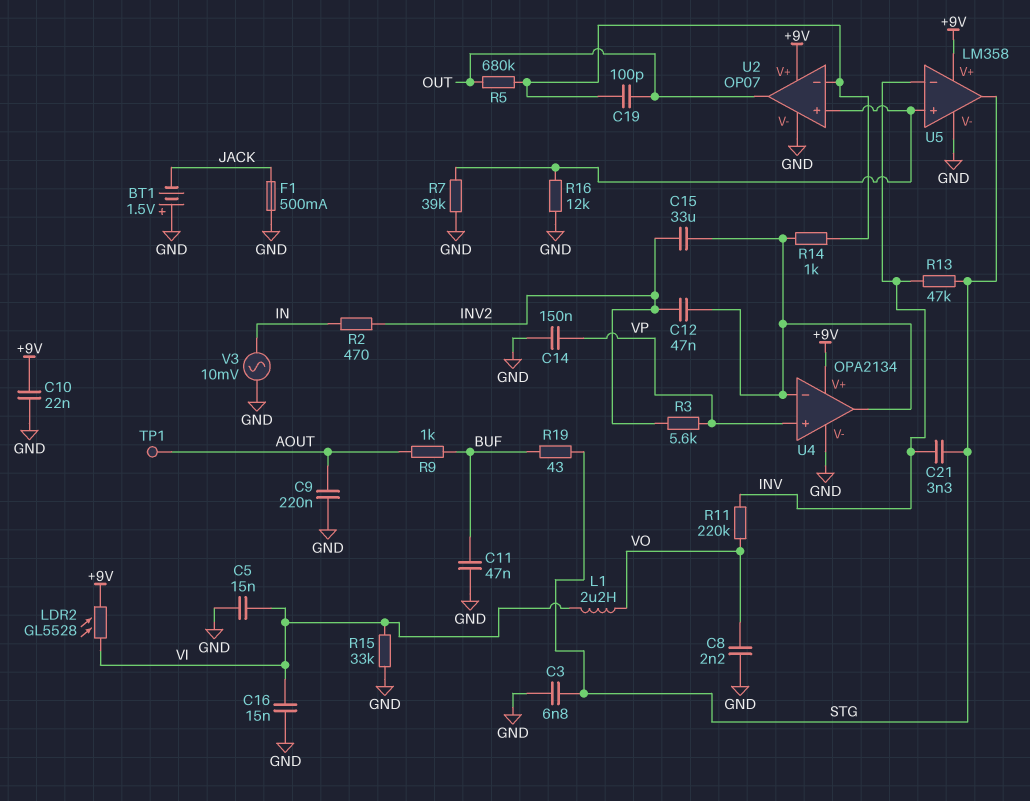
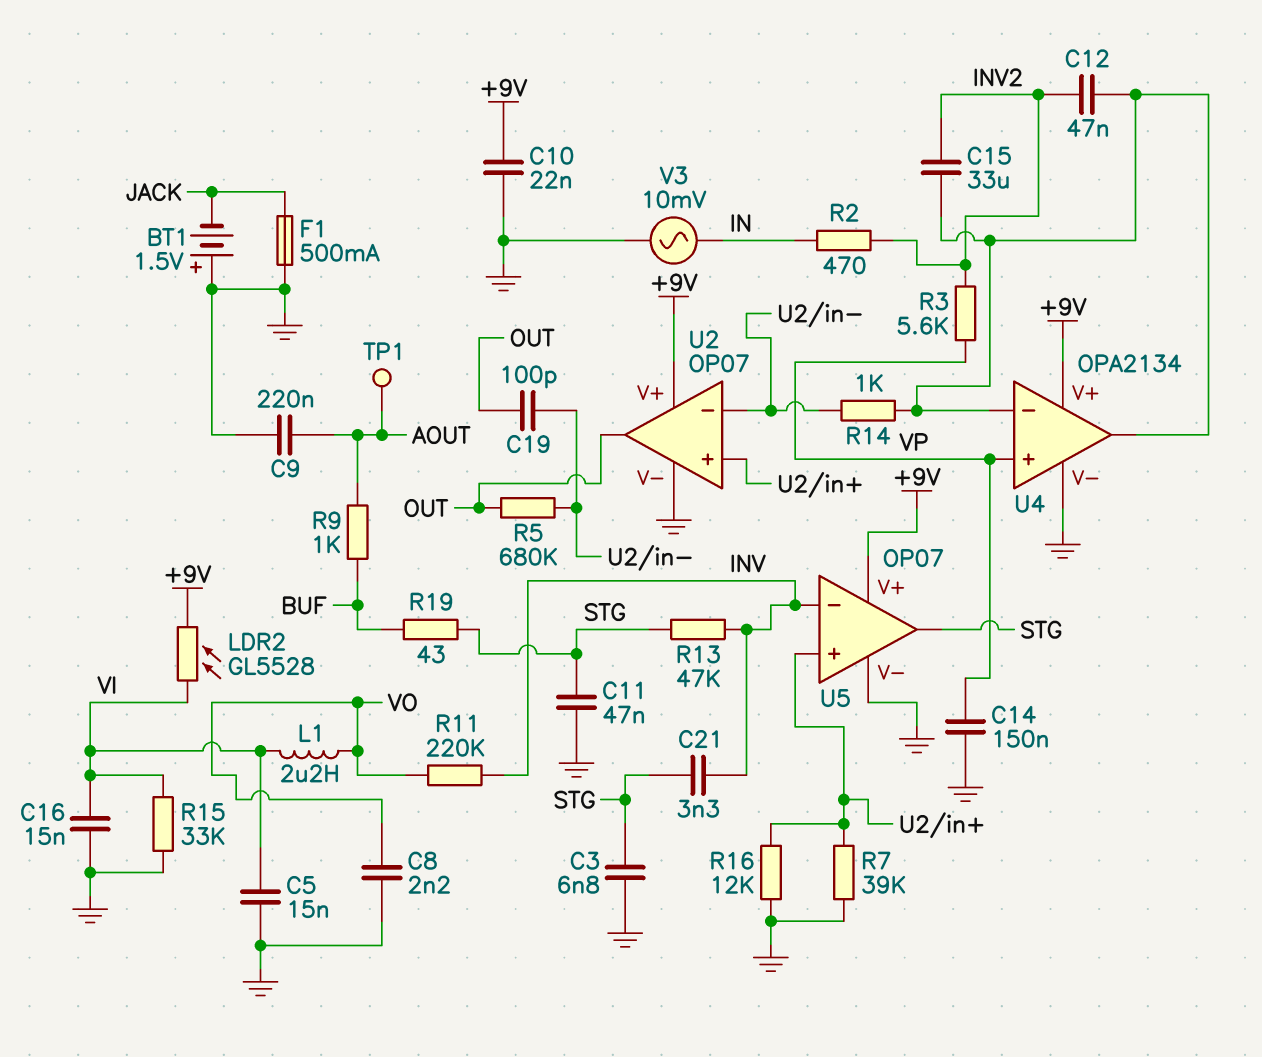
C11: 47nF (BUF, GND) -> 47nF (GND, STG)
U5: LM358 -> OP07

